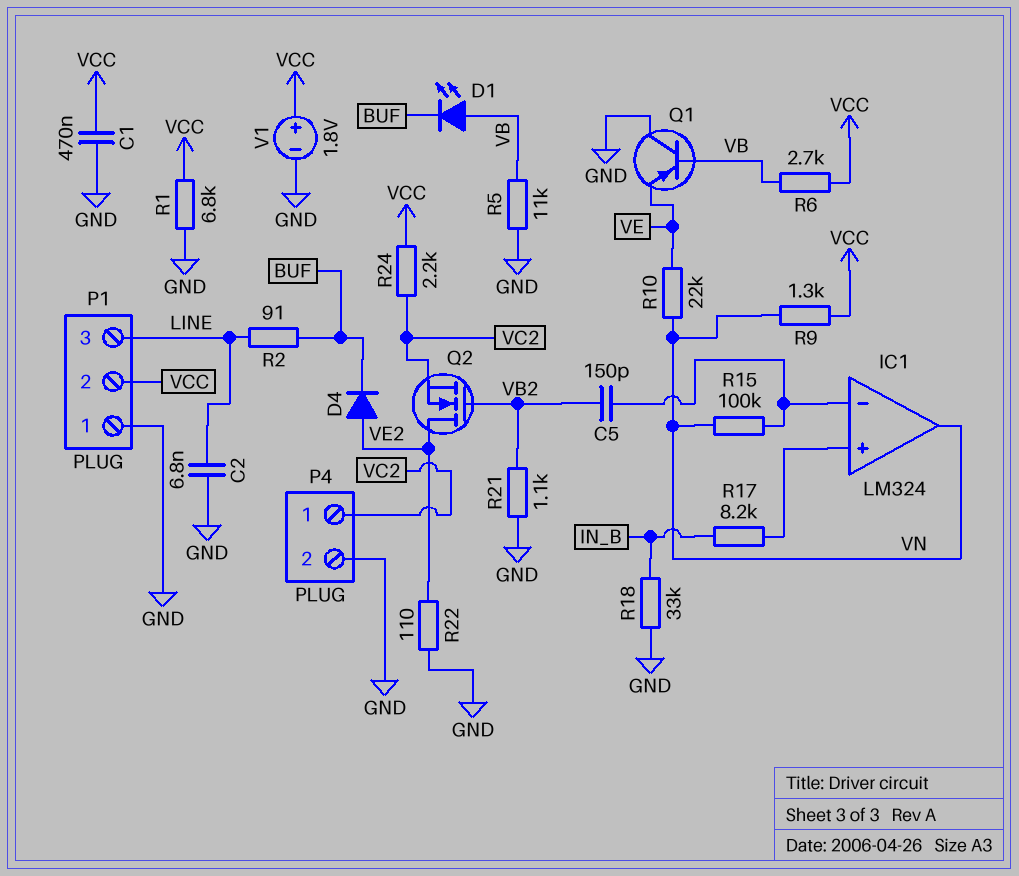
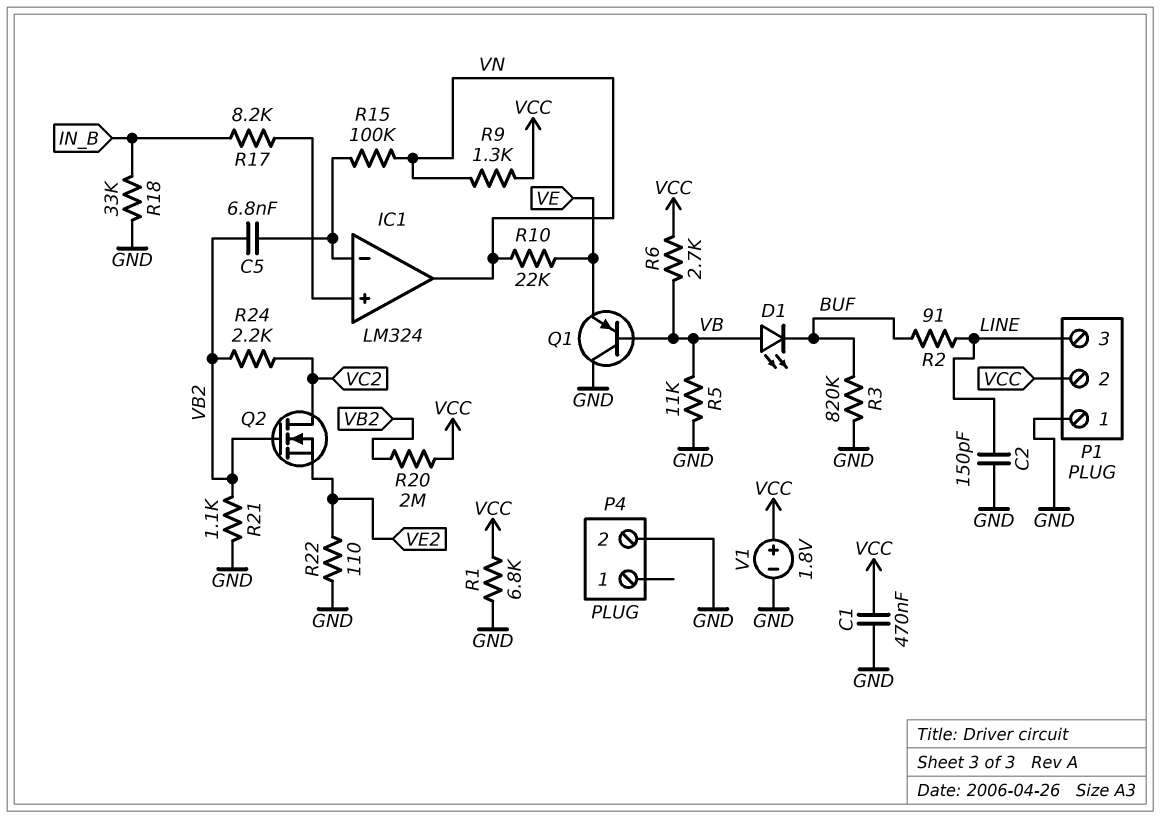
C2: 6.8nF (GND, LINE) -> 150pF (GND, LINE)
C5: 150pF (IC1/in-, VB2) -> 6.8nF (IC1/in-, VB2)
D4: diode (A VE2, K BUF) -> none
P4 pin 1: VC2 -> none
Q2: NMOS (G VB2, D VE2, S VC2) -> NMOS (G VB2, D VC2, S VE2)
R3: none -> 820k (BUF, GND)
R20: none -> 2M (VB2, VCC)
R24: 2.2k (VC2, VCC) -> 2.2k (VB2, VC2)

